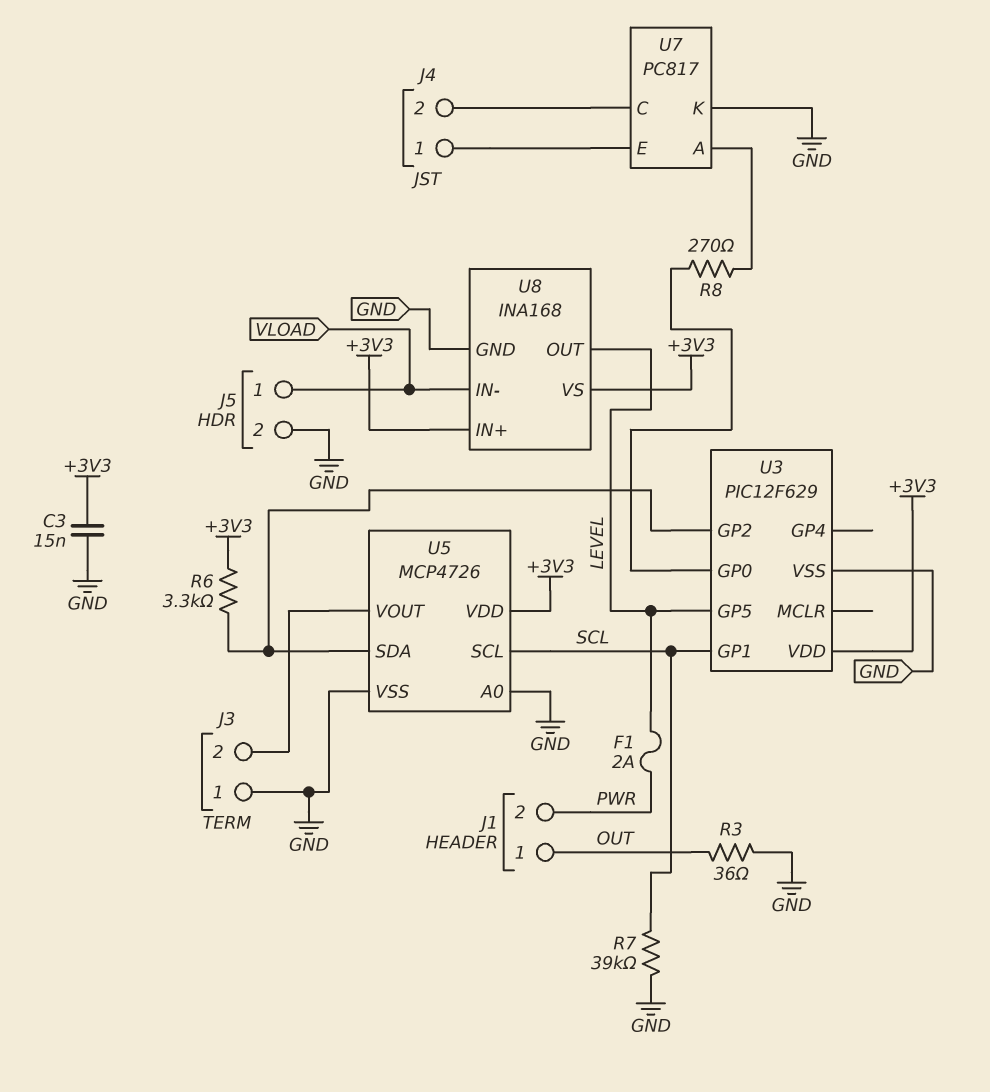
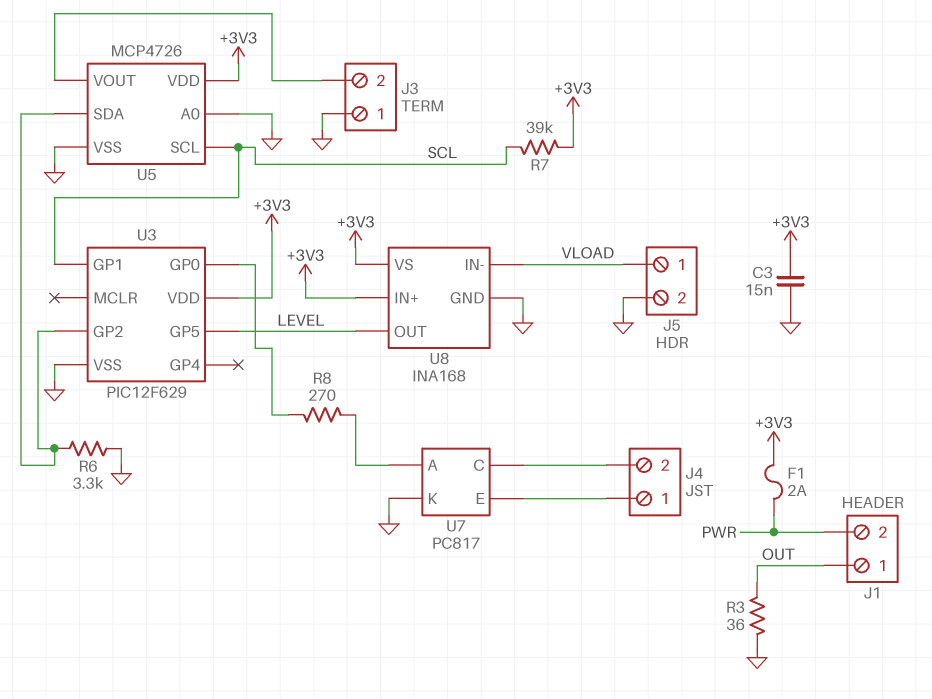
F1: 2A (LEVEL, PWR) -> 2A (+3V3, PWR)
R6: 3.3k (+3V3, U3/GP2) -> 3.3k (GND, U3/GP2)
R7: 39k (GND, SCL) -> 39k (+3V3, SCL)

